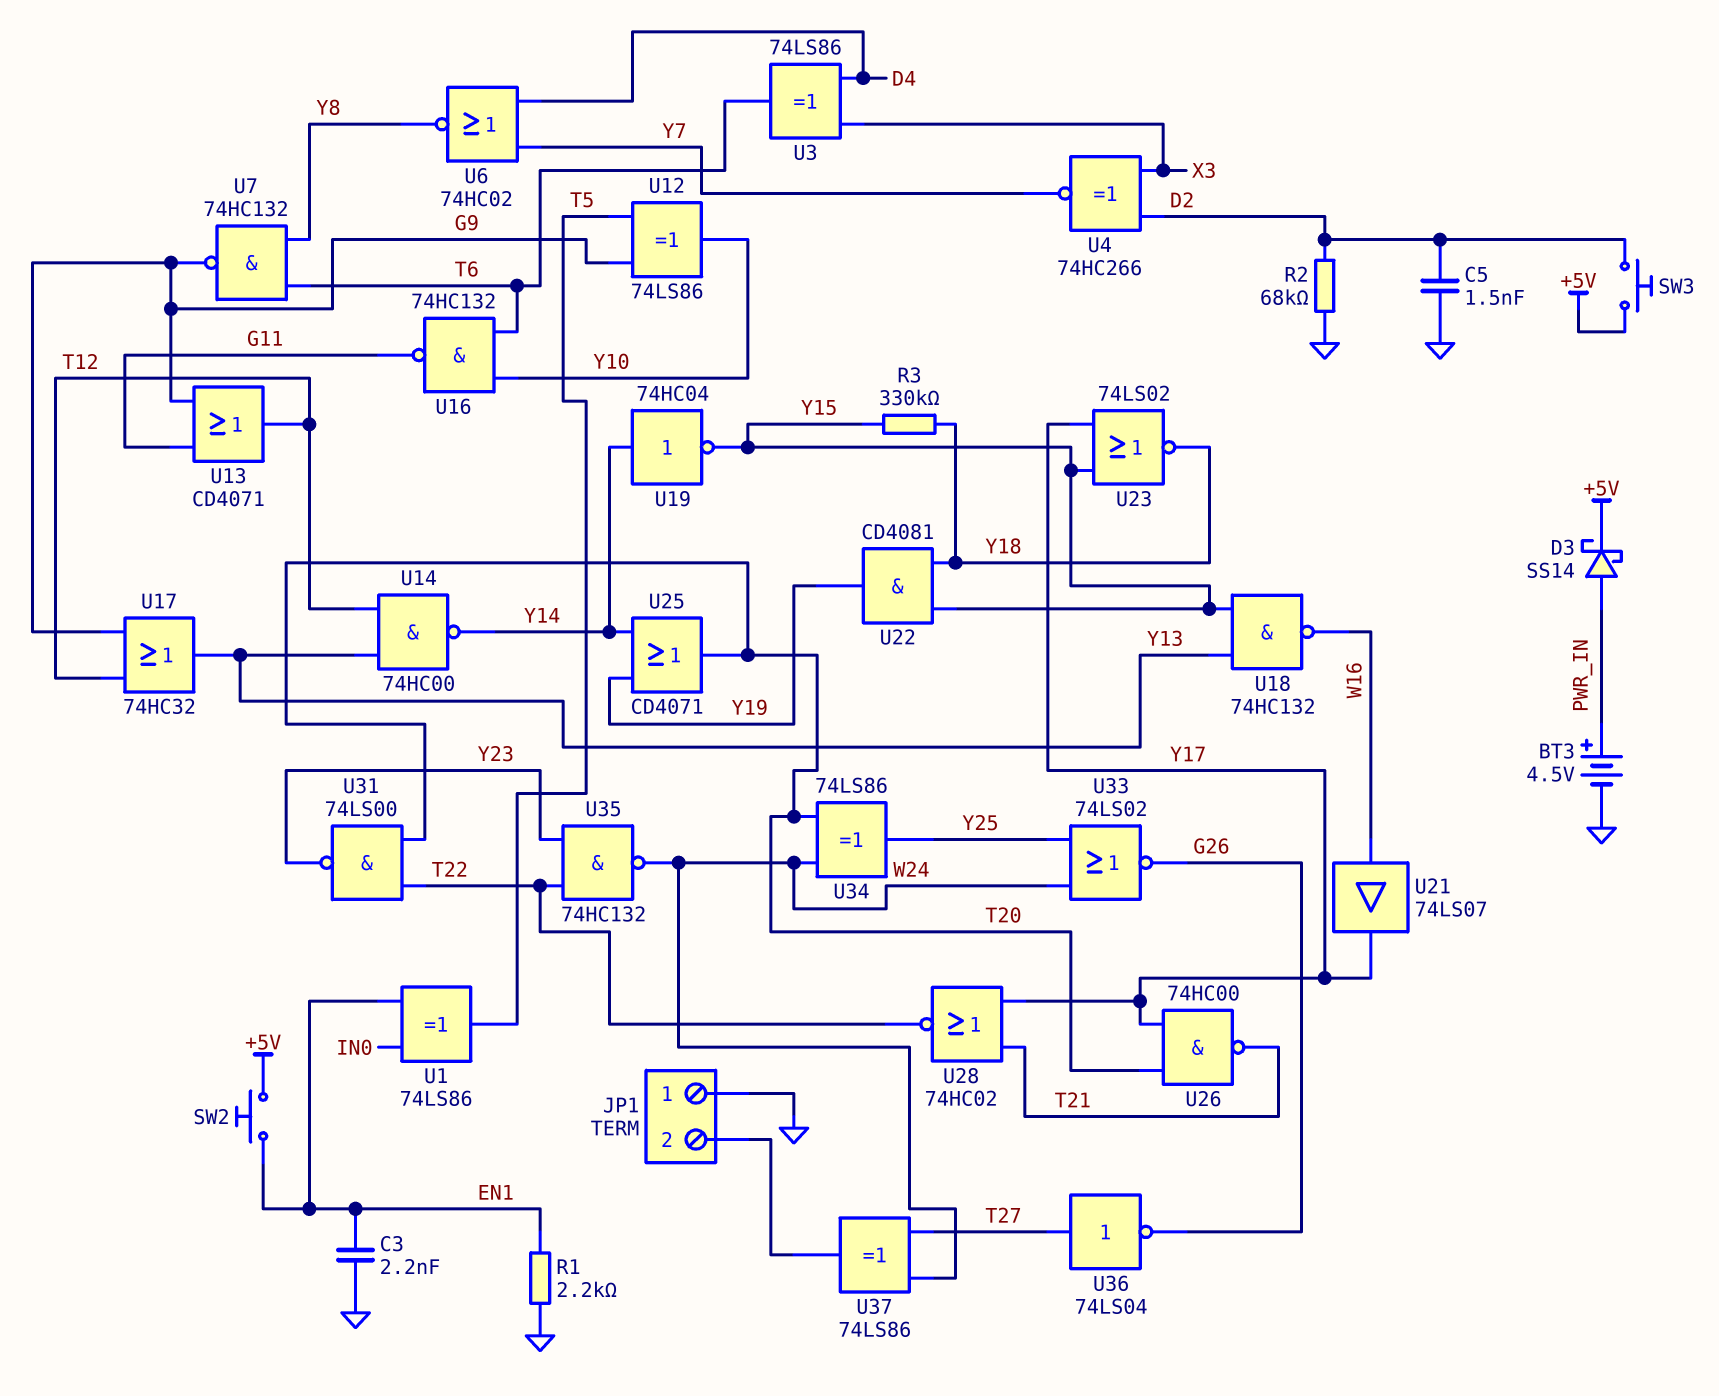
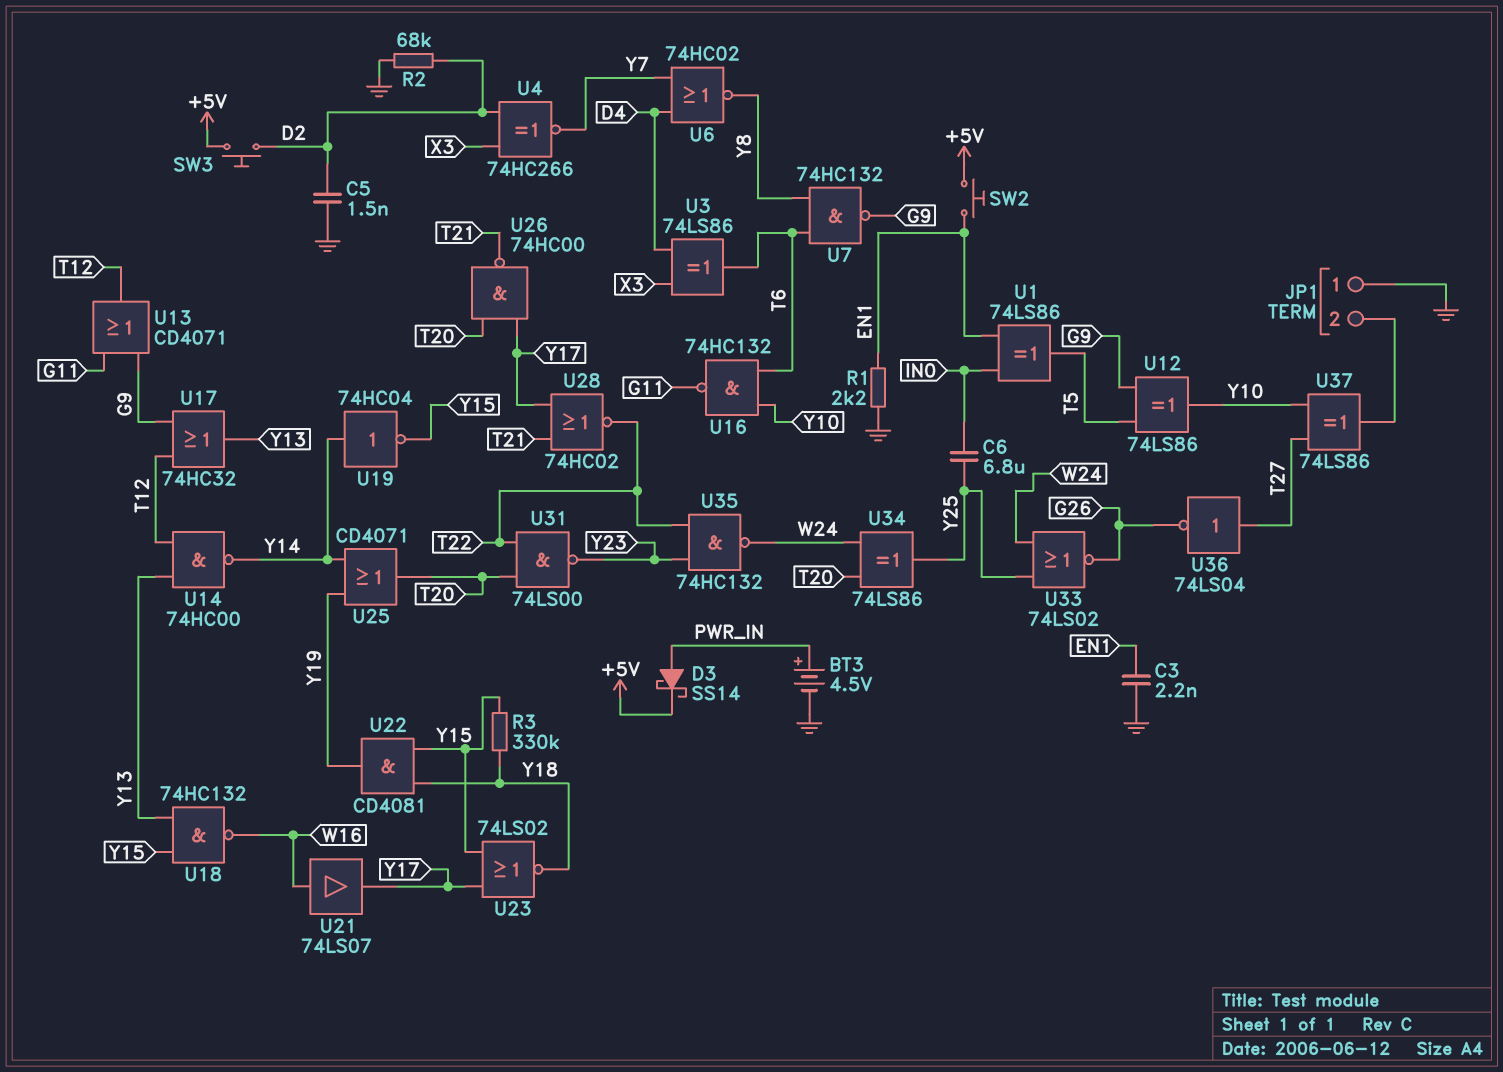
C6: none -> 6.8uF (IN0, Y25)
U37: XOR 74LS86 (in T27, in W24, out JP1/2) -> XOR 74LS86 (in T27, in Y10, out JP1/2)

